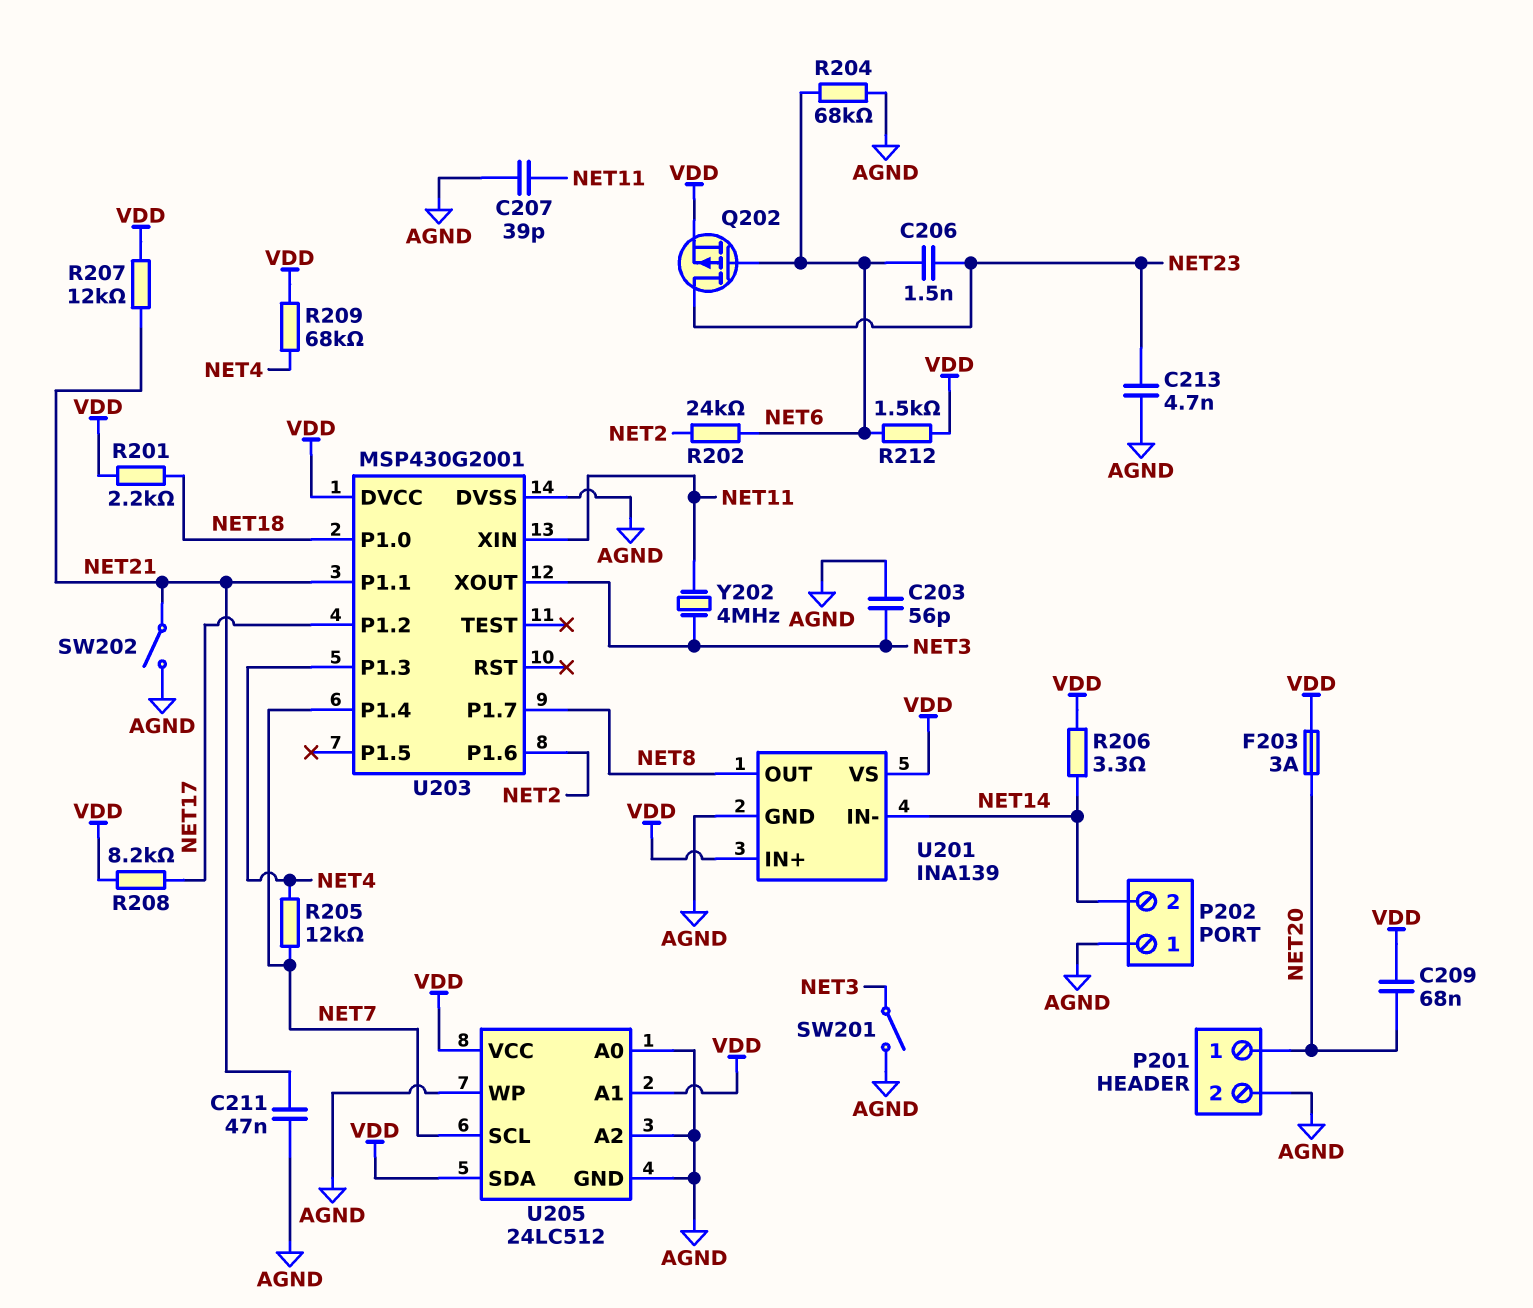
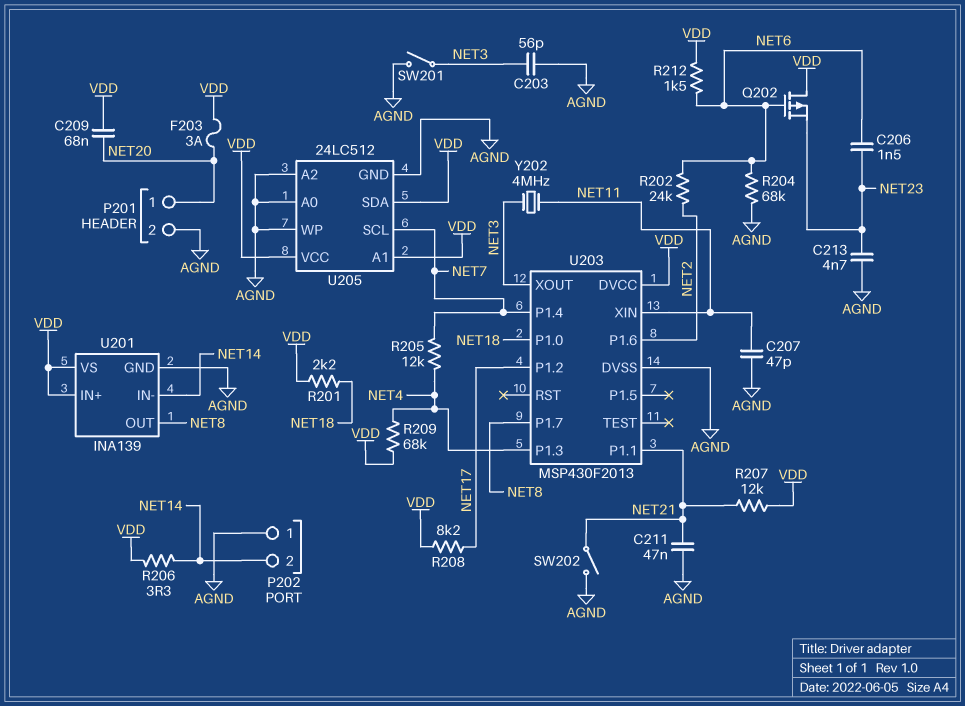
C207: 39pF (AGND, NET11) -> 47pF (AGND, NET11)
Q202: PMOS (G NET6, D NET23, S VDD) -> PMOS (G NET6, D VDD, S NET23)
U203: MSP430G2001 -> MSP430F2013

